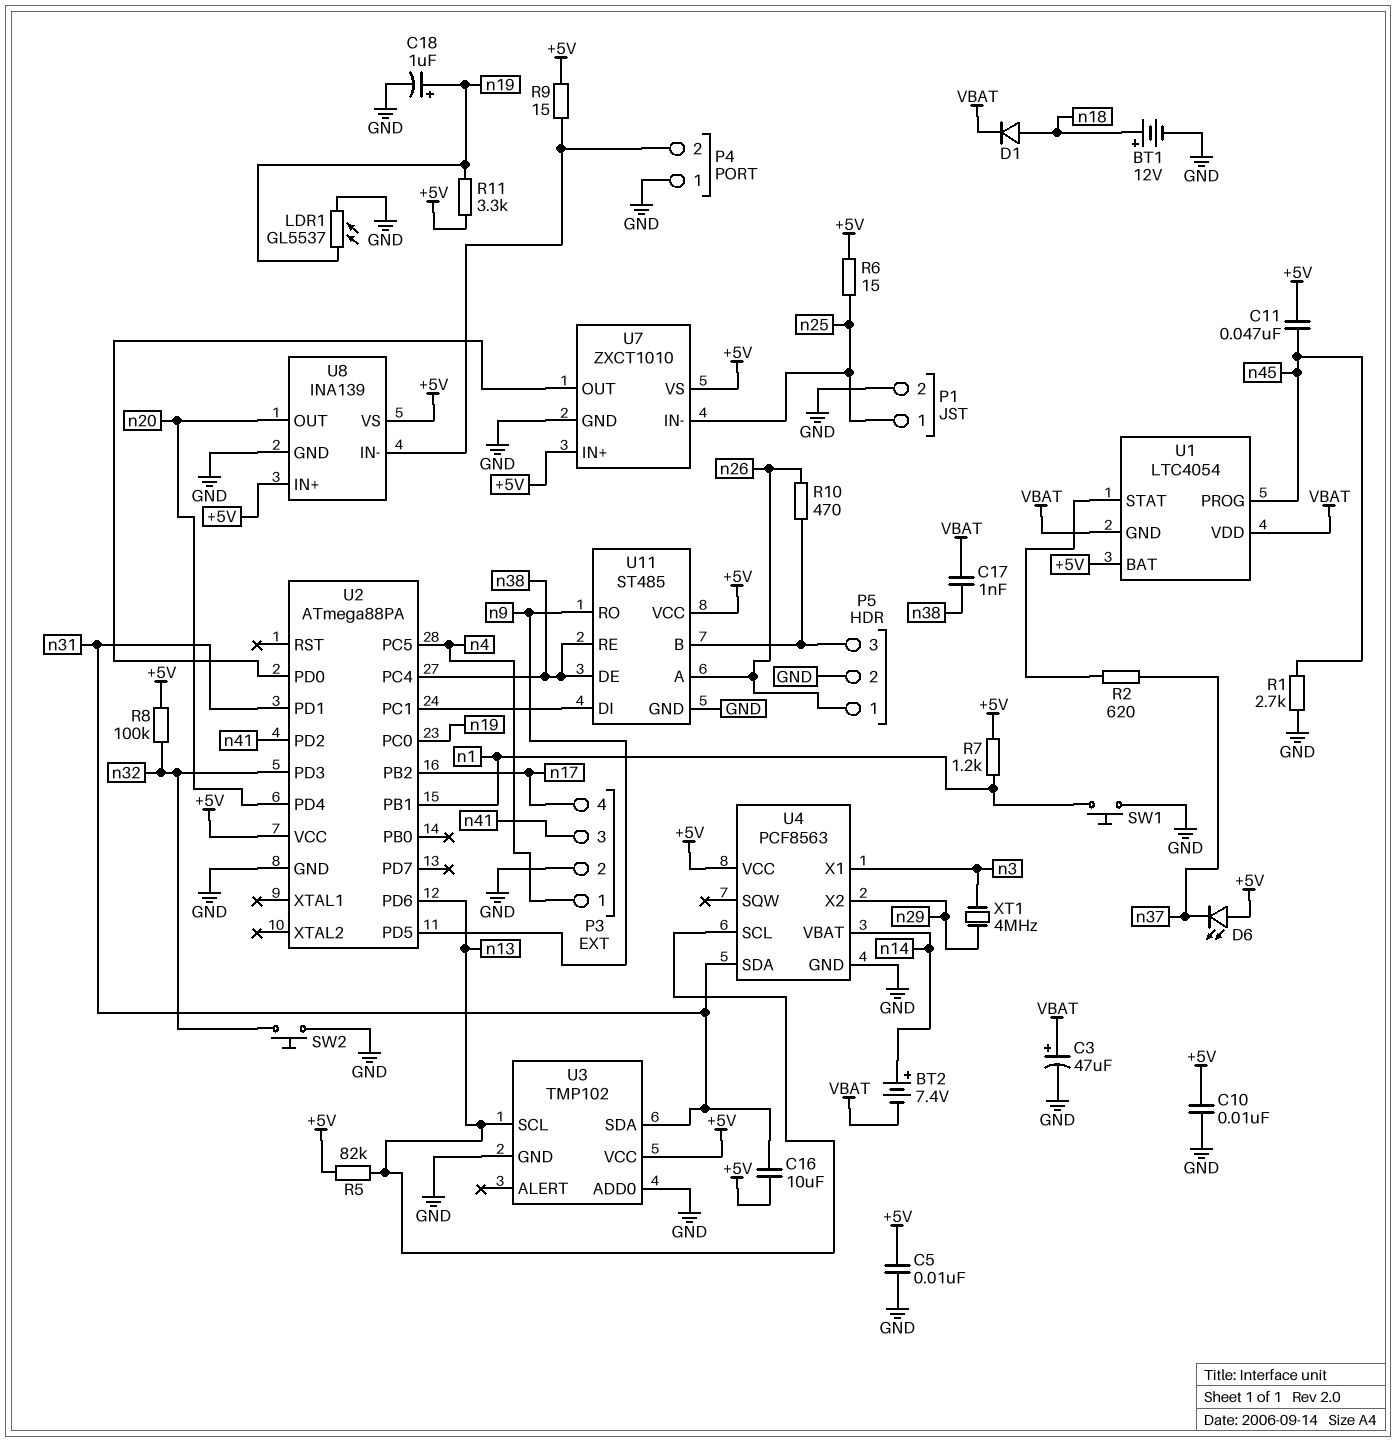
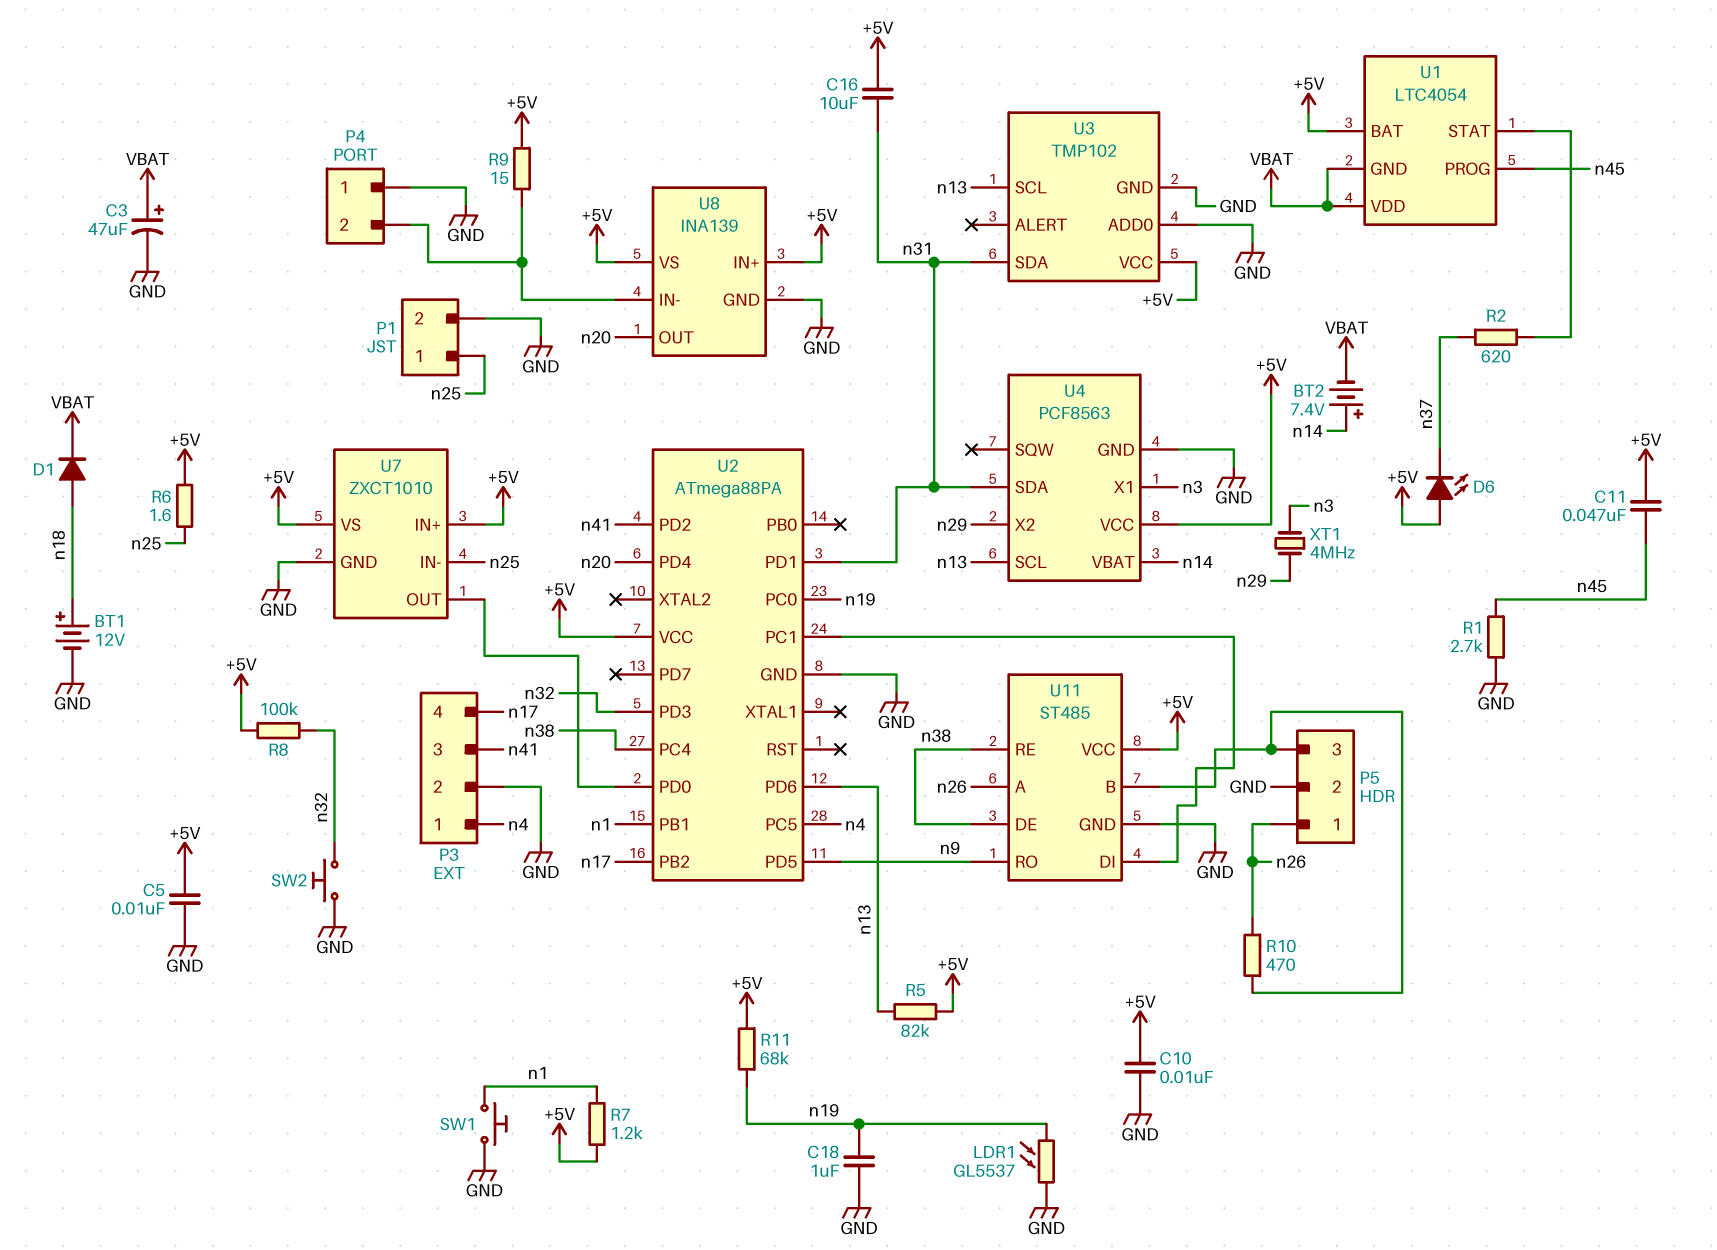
C17: 1nF (VBAT, n38) -> none
C18: 1uF (plus n19, minus GND) -> 1uF (GND, n19)
R6: 15 (+5V, n25) -> 1.6 (+5V, n25)
R11: 3.3k (+5V, n19) -> 68k (+5V, n19)

